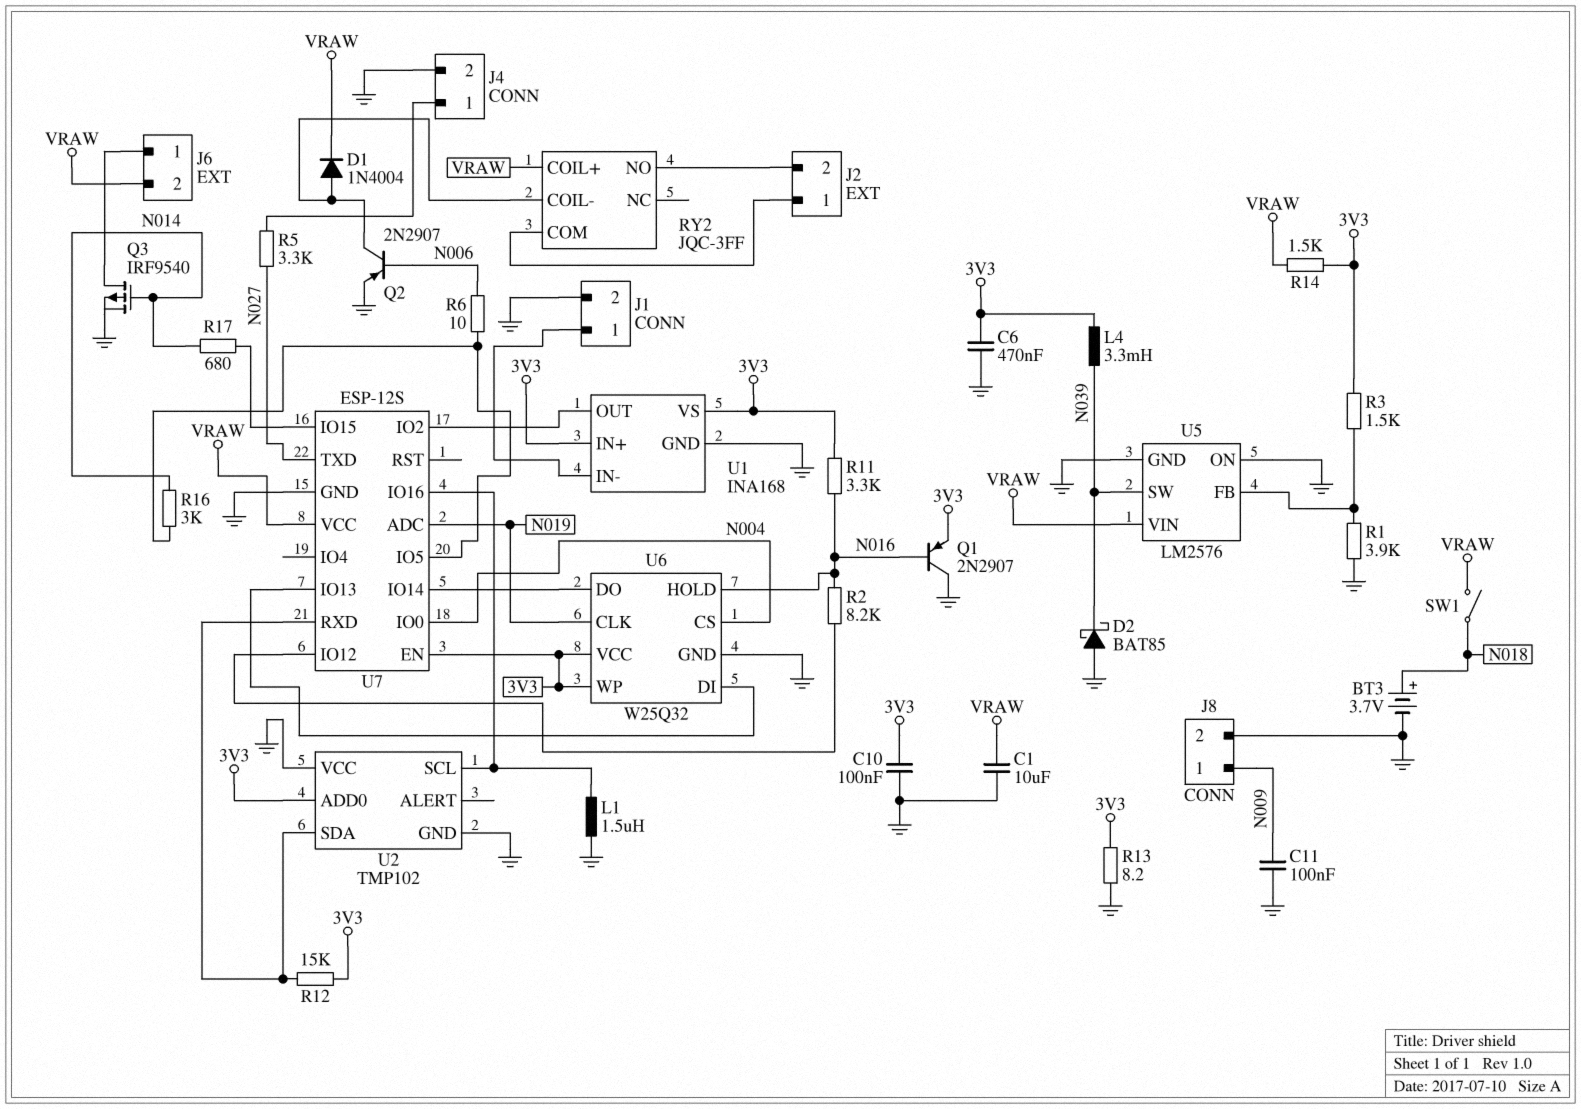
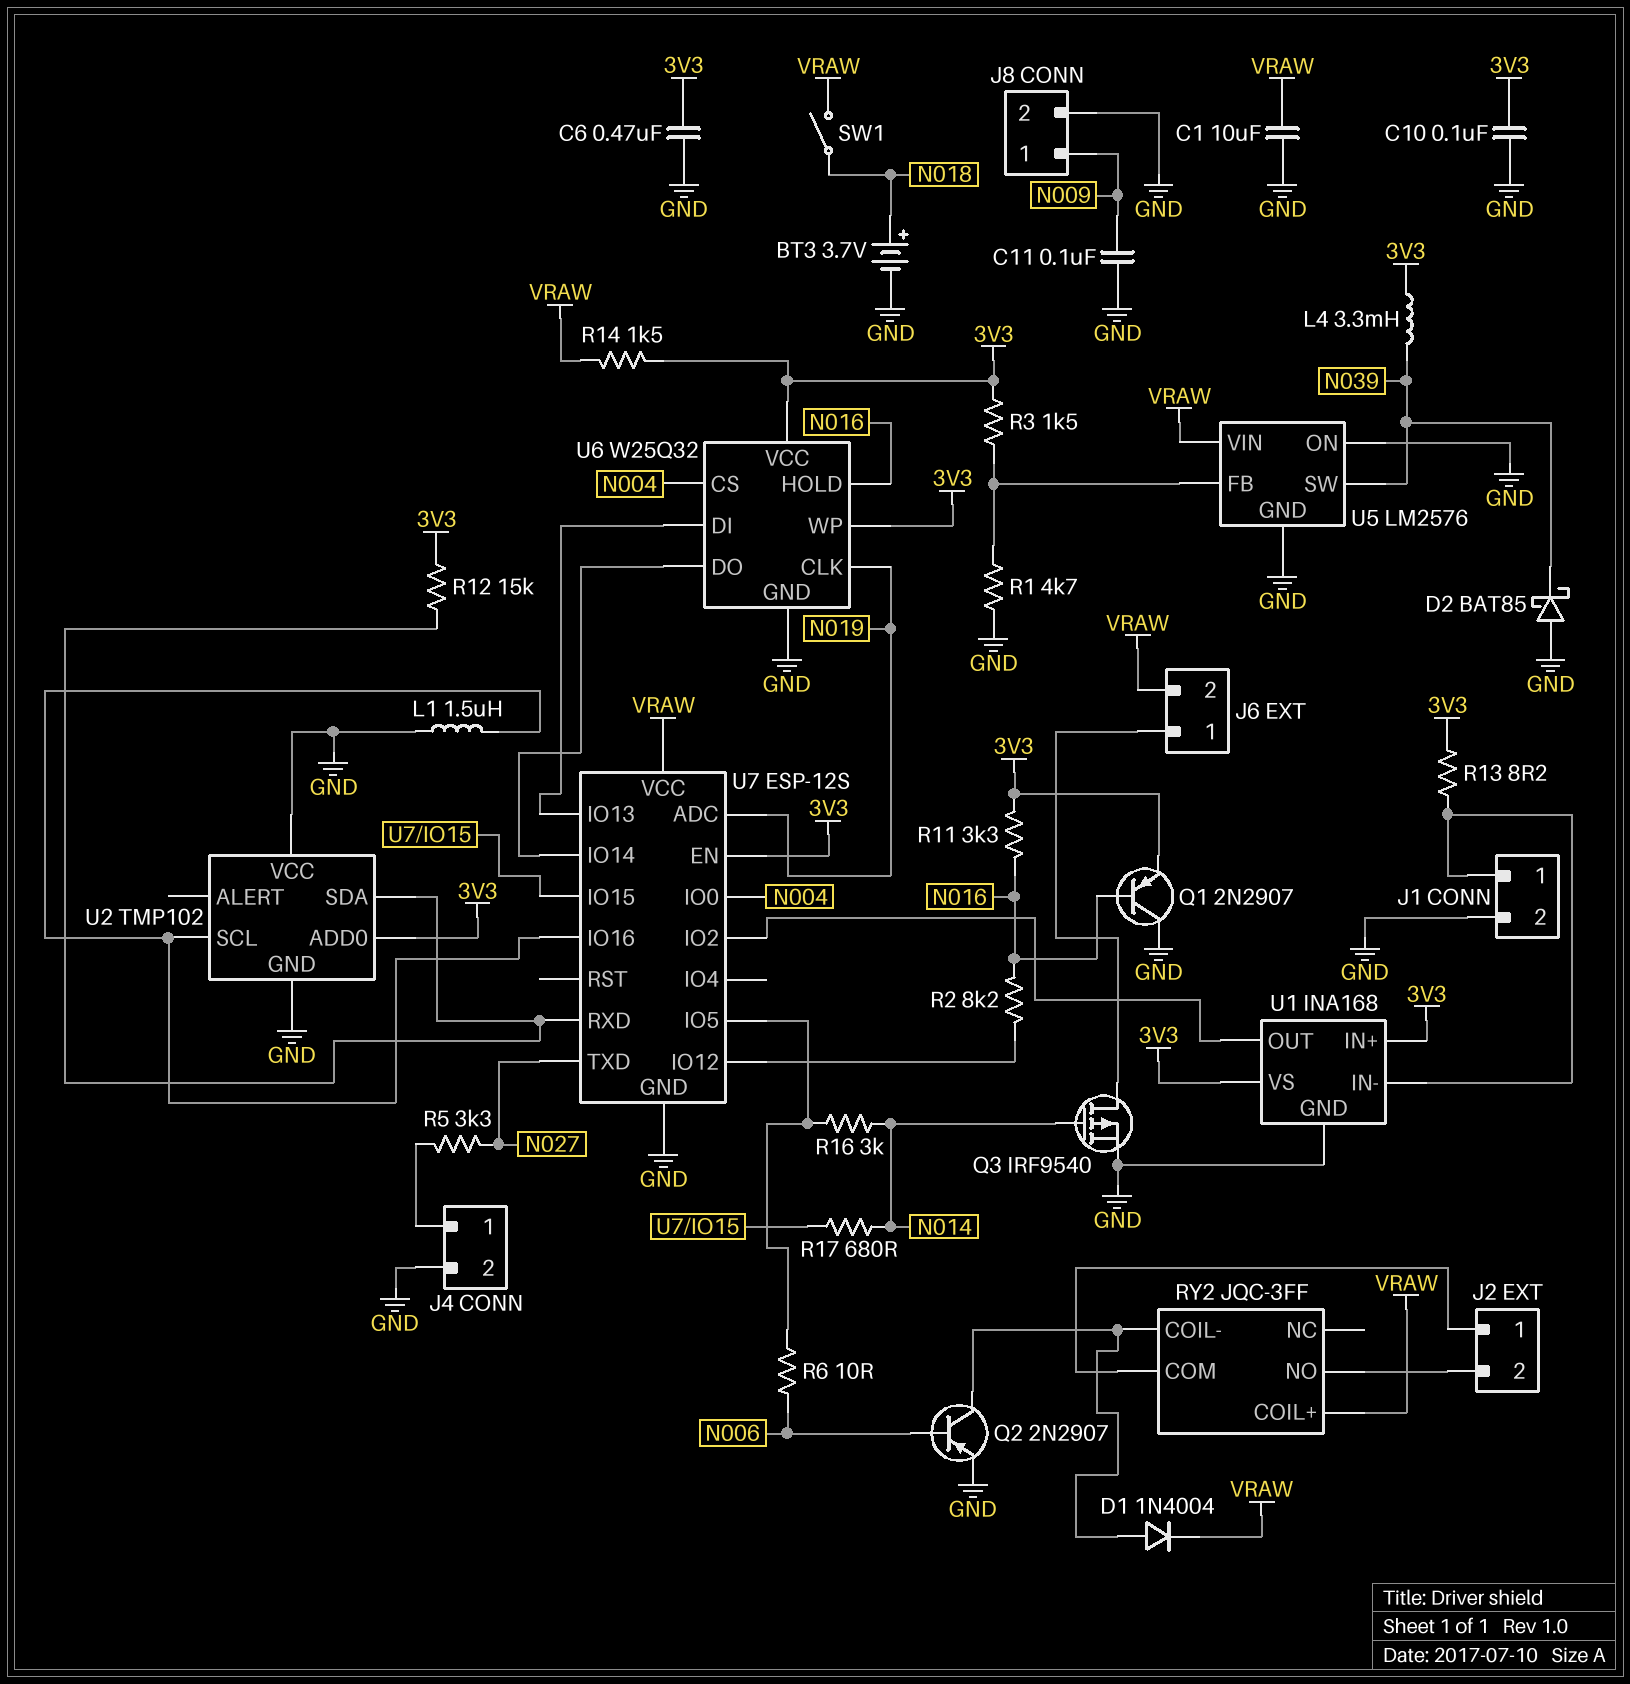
R1: 3.9k (GND, U5/FB) -> 4.7k (GND, U5/FB)
R13: 8.2 (3V3, GND) -> 8.2 (3V3, J1/1)

